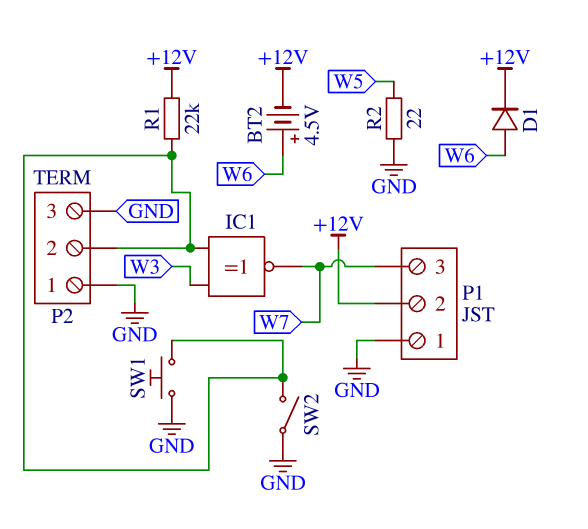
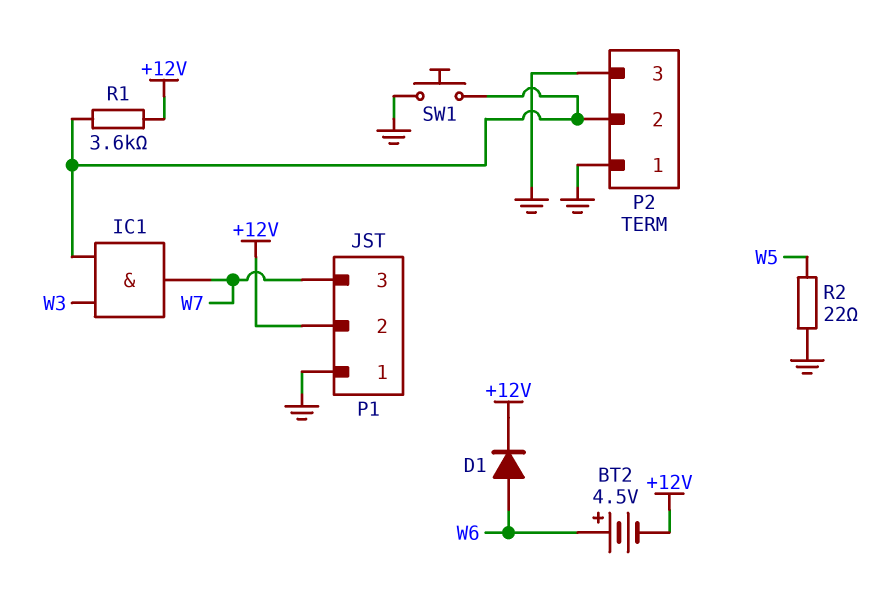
IC1: XNOR (in P2/2, in W3, out W7) -> AND (in P2/2, in W3, out W7)
R1: 22k (+12V, P2/2) -> 3.6k (+12V, P2/2)
SW2: switch (GND, P2/2) -> none

